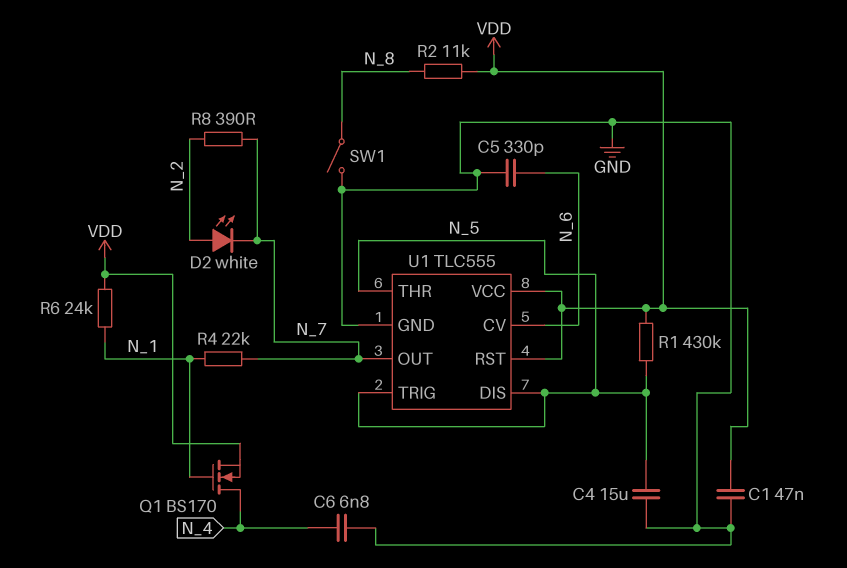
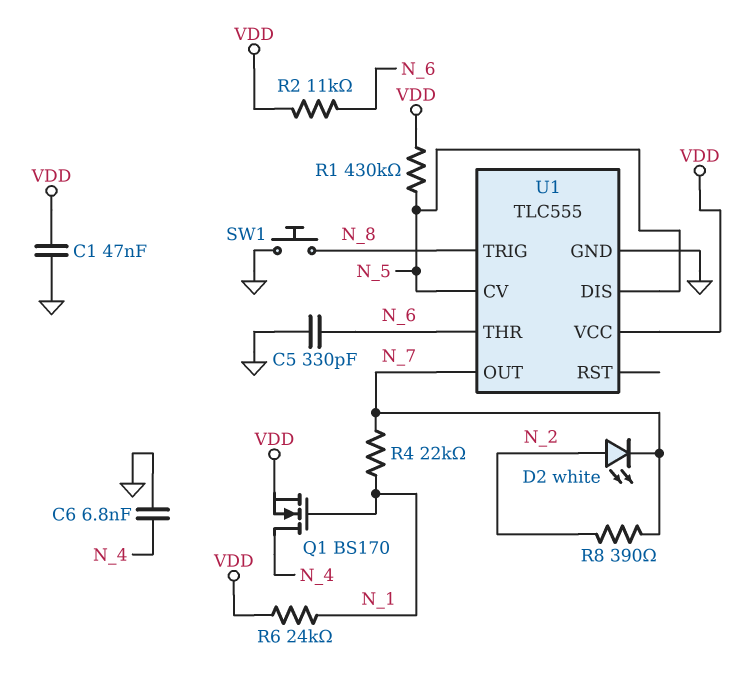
C4: 15uF (GND, N_5) -> none
R2: 11k (N_8, VDD) -> 11k (N_6, VDD)
SW1: switch (GND, N_8) -> button (GND, N_8)
U1 pin CV: N_6 -> N_5
U1 pin RST: VDD -> none
U1 pin THR: N_5 -> N_6
U1 pin TRIG: N_5 -> N_8

